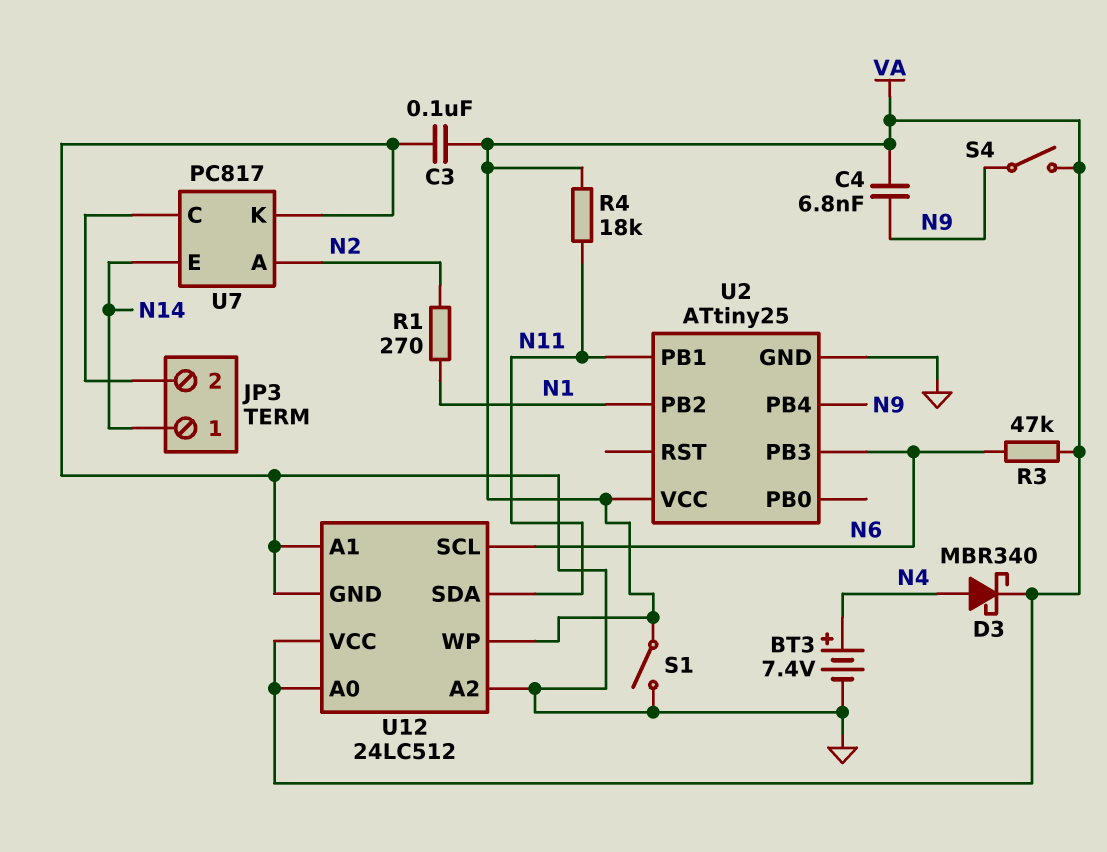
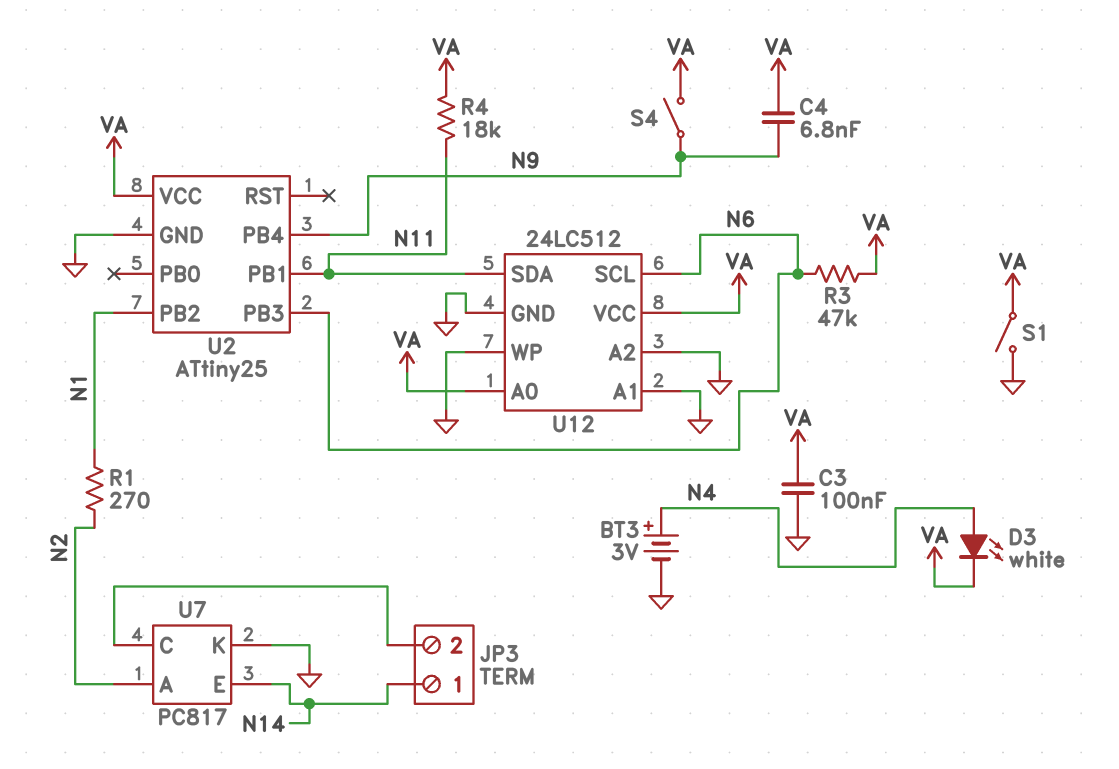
BT3: 7.4V (plus N4, minus GND) -> 3V (plus N4, minus GND)
D3: schottky MBR340 (A N4, K VA) -> LED white (A N4, K VA)
U12 pin WP: VA -> GND

